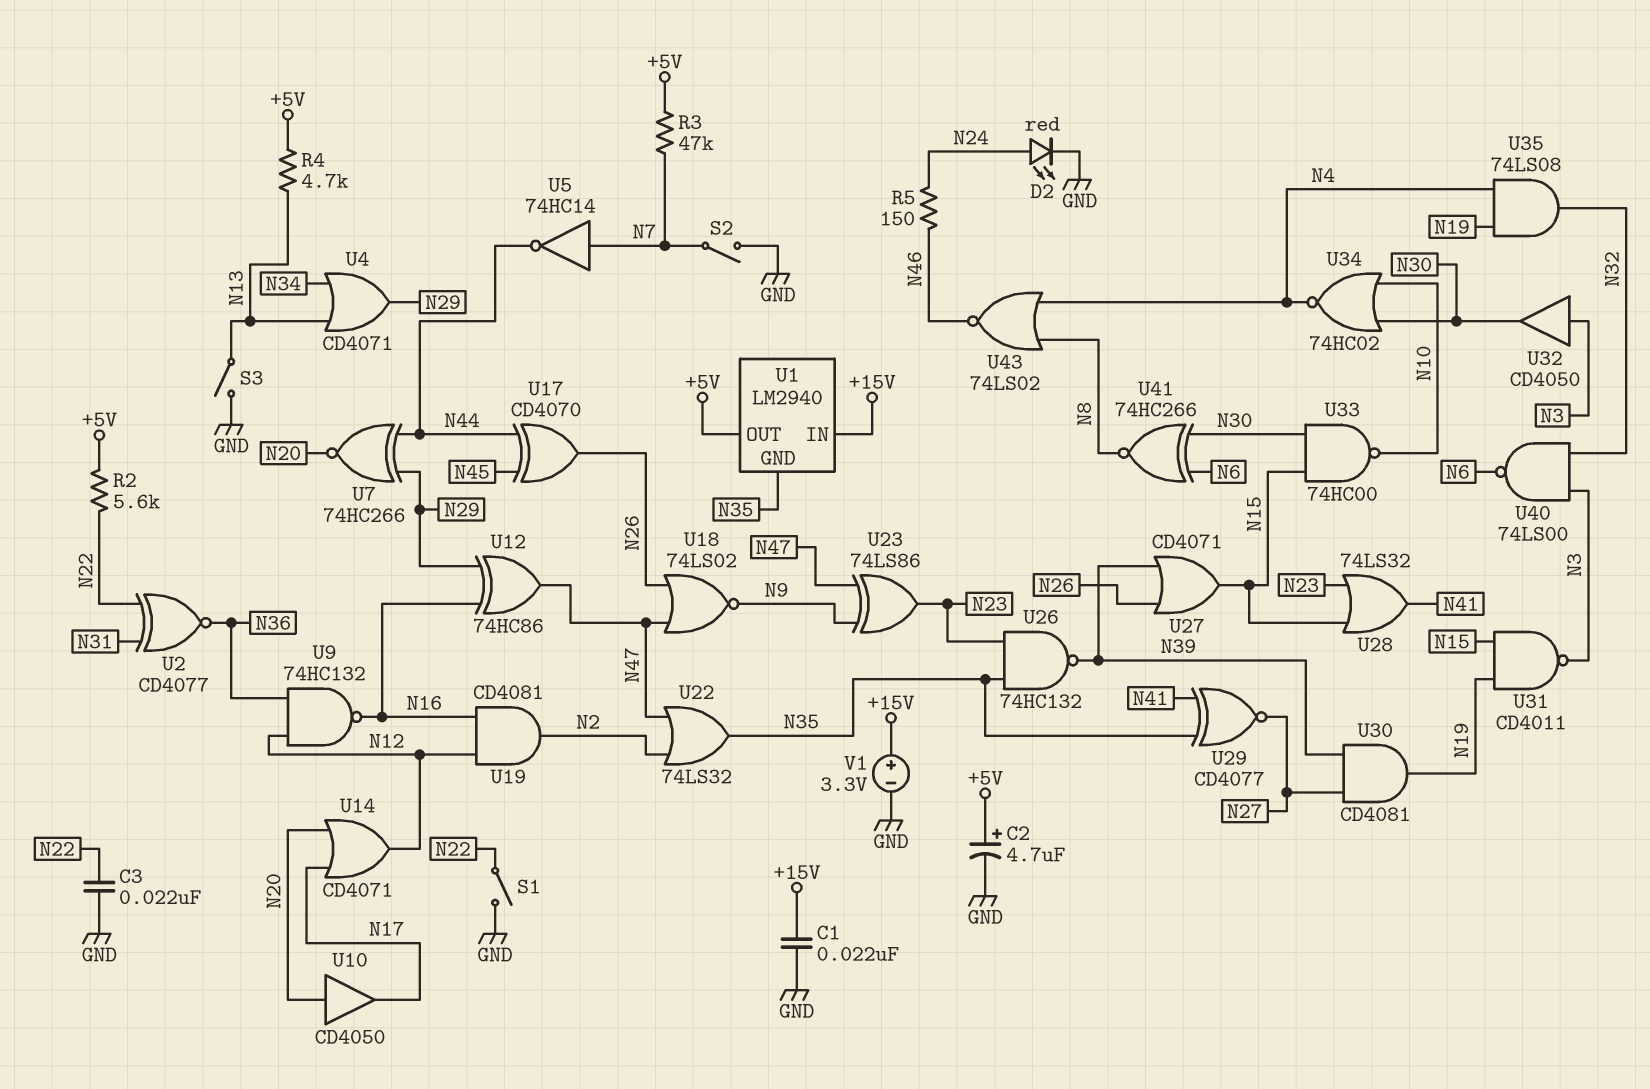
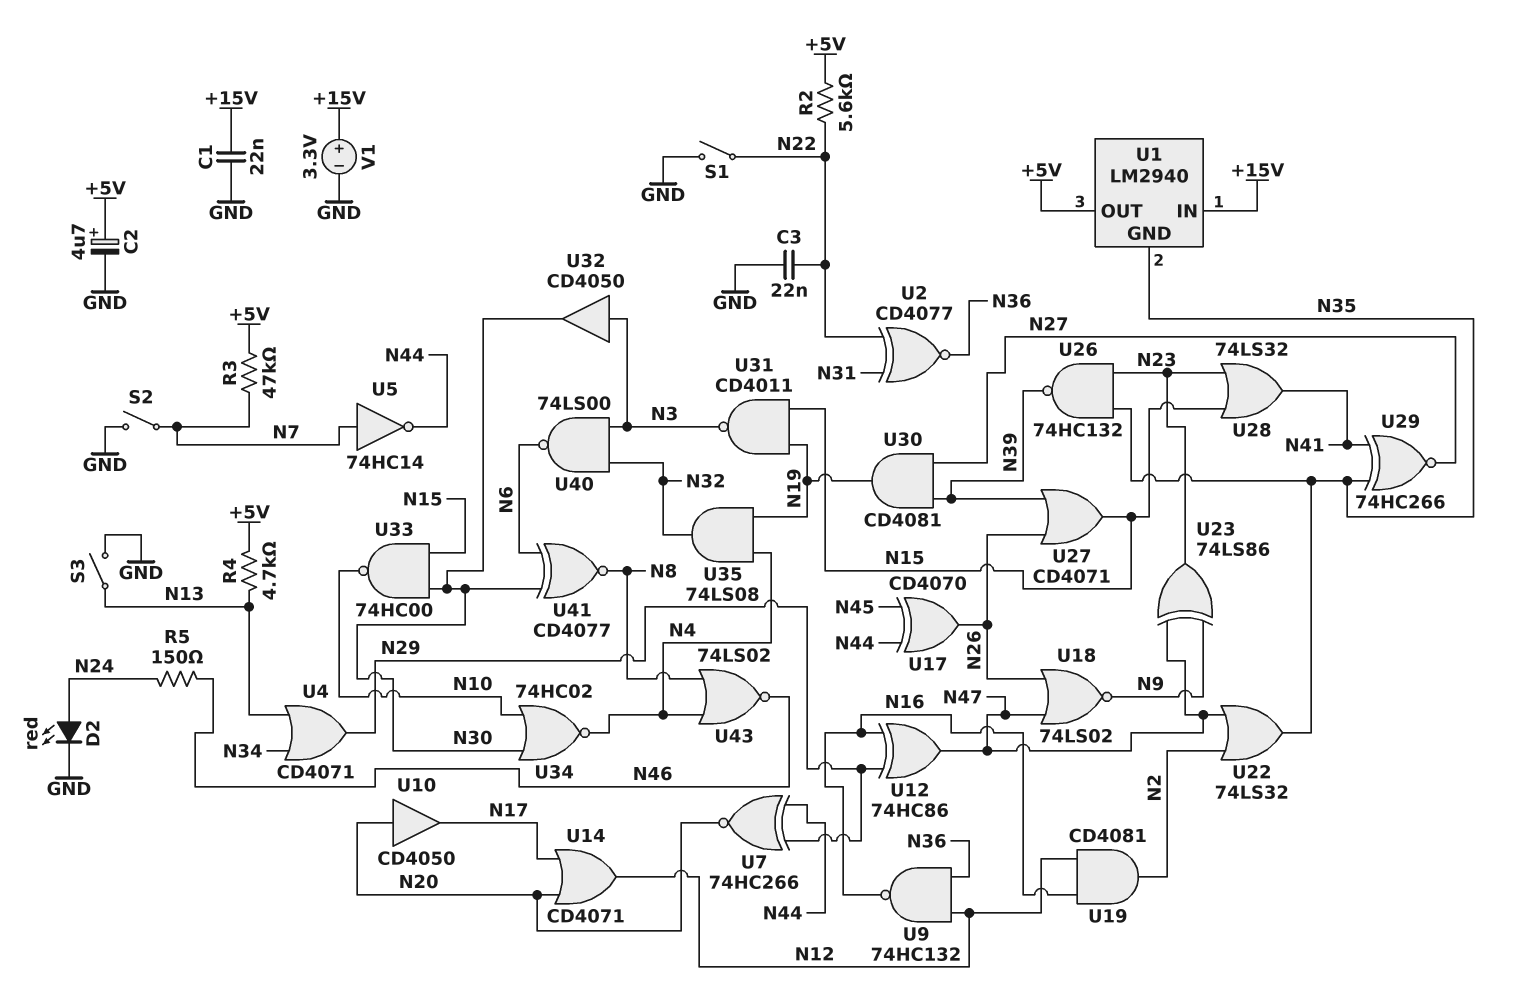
U29: XNOR CD4077 (in N35, in N41, out N27) -> XNOR 74HC266 (in N35, in N41, out N27)
U41: XNOR 74HC266 (in N6, in N30, out N8) -> XNOR CD4077 (in N6, in N30, out N8)

